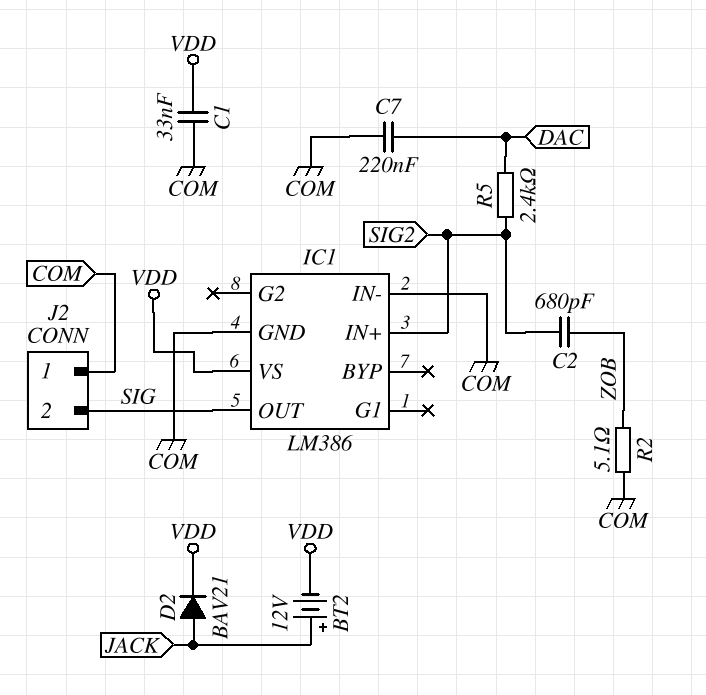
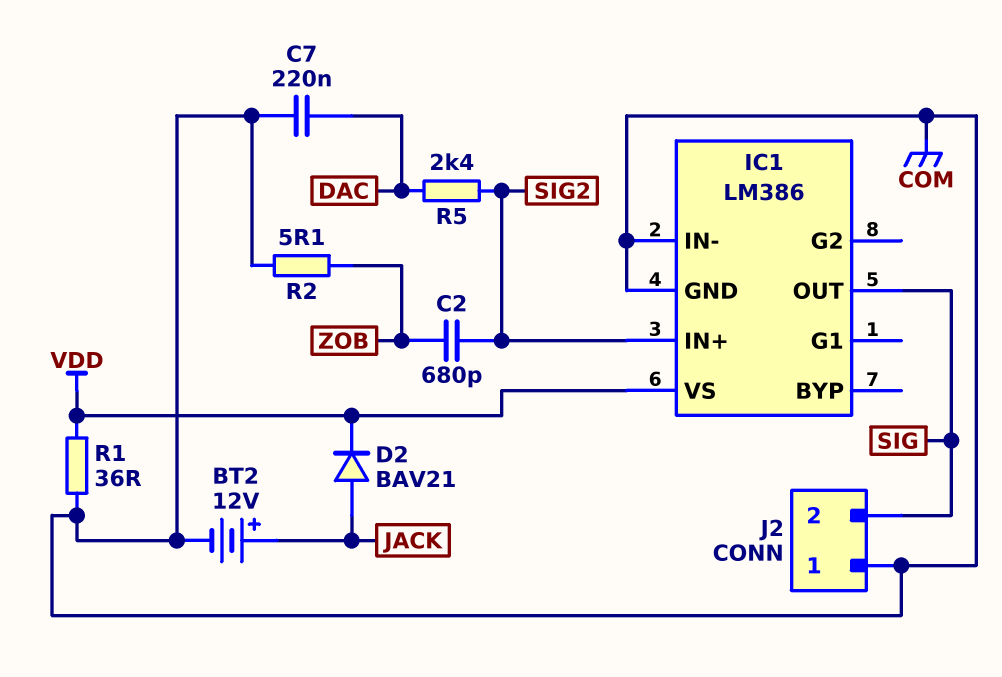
BT2: 12V (plus JACK, minus VDD) -> 12V (plus JACK, minus COM)
C1: 33nF (COM, VDD) -> none
R1: none -> 36 (COM, VDD)

